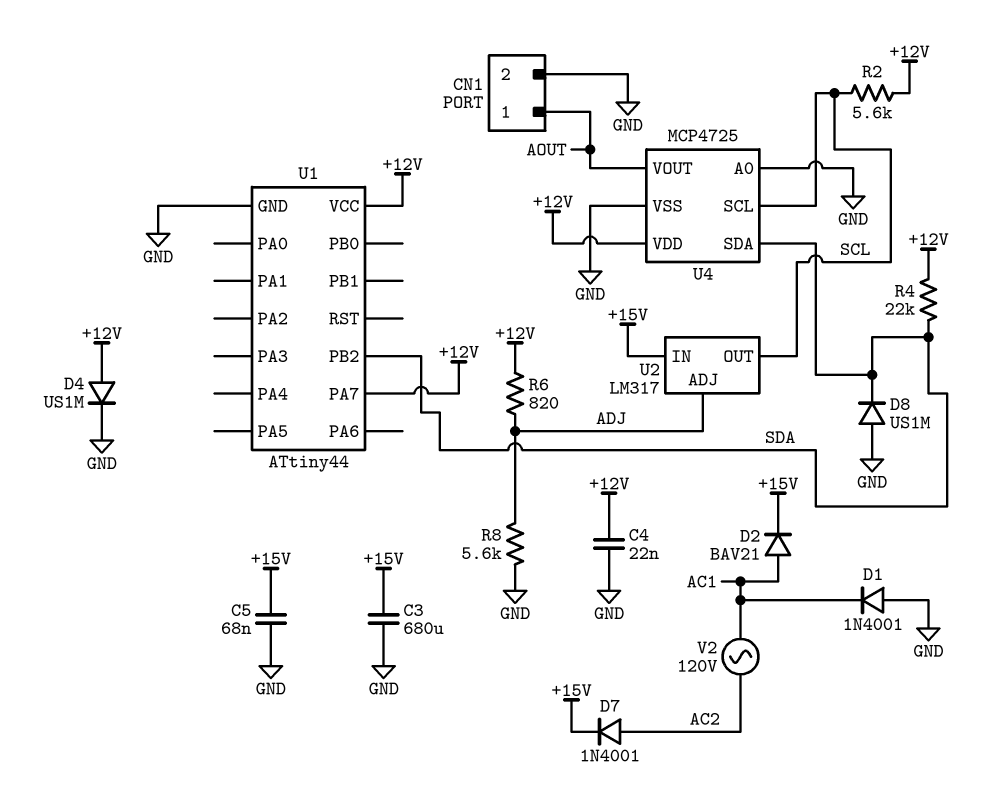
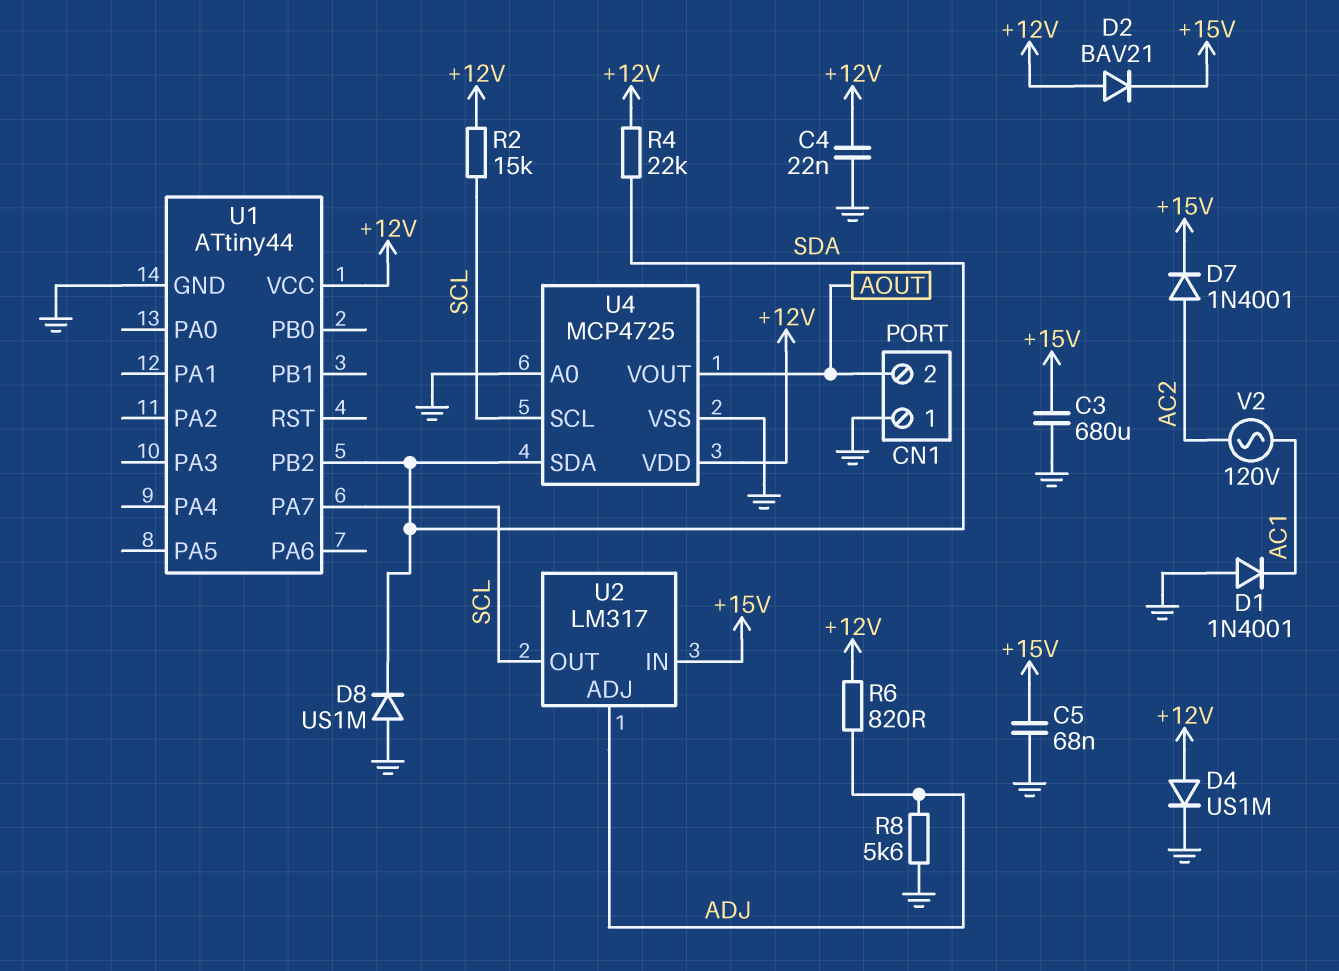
CN1 pin 1: AOUT -> GND
CN1 pin 2: GND -> AOUT
D2: diode BAV21 (A AC1, K +15V) -> diode BAV21 (A +12V, K +15V)
R2: 5.6k (+12V, SCL) -> 15k (+12V, SCL)
U1 pin PA7: +12V -> SCL

